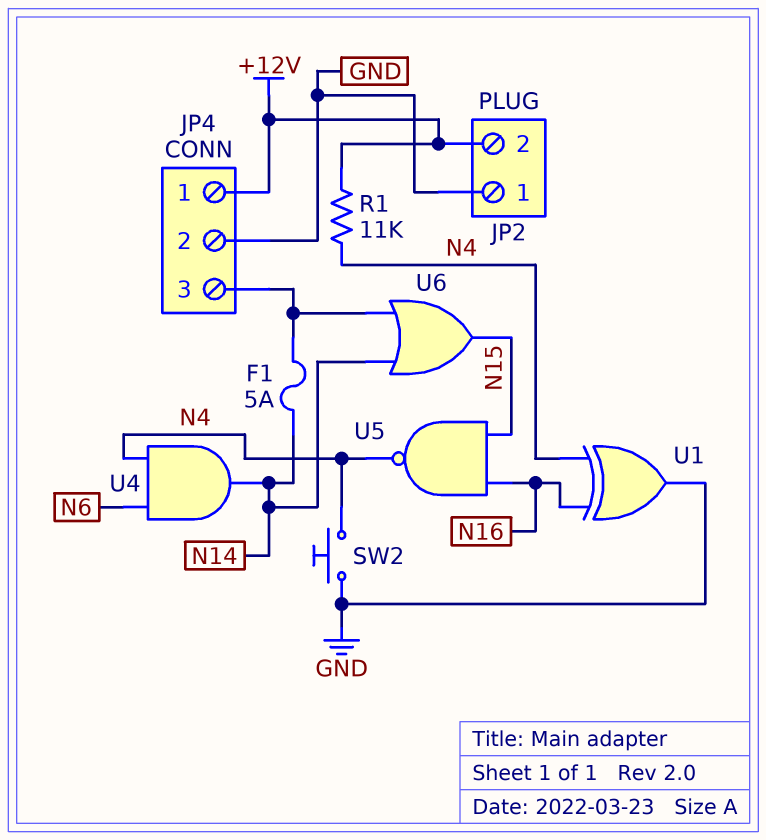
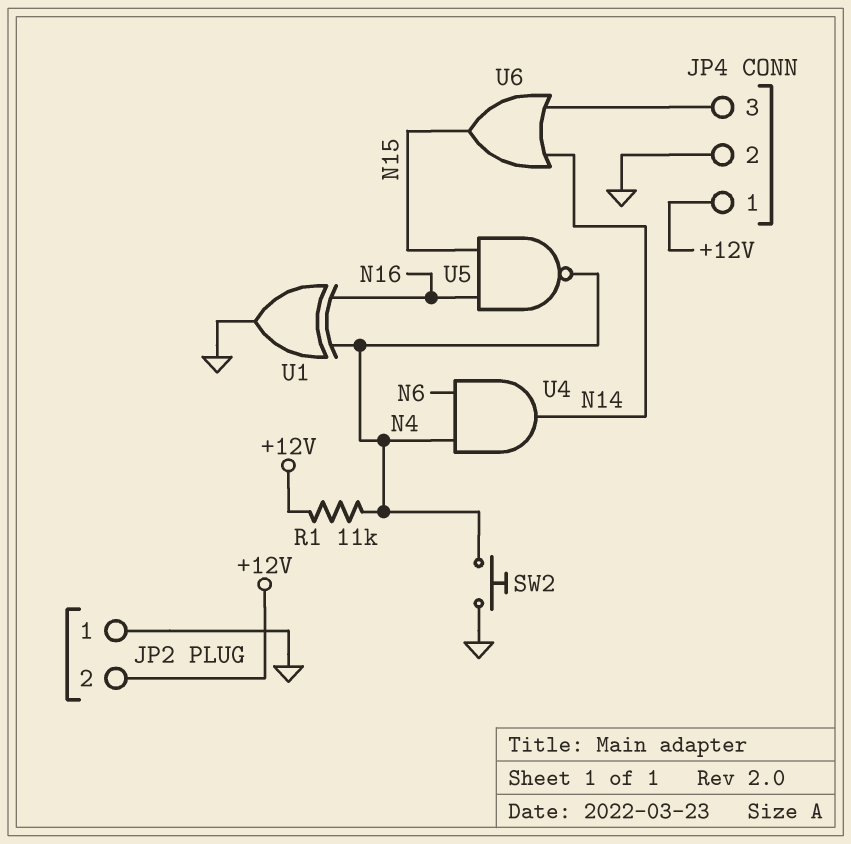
F1: 5A (JP4/3, N14) -> none

